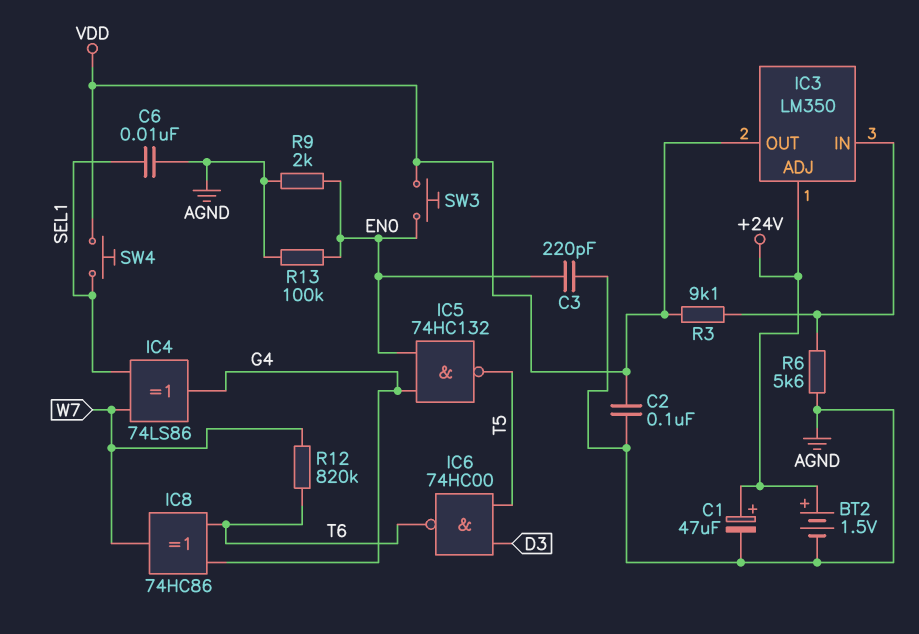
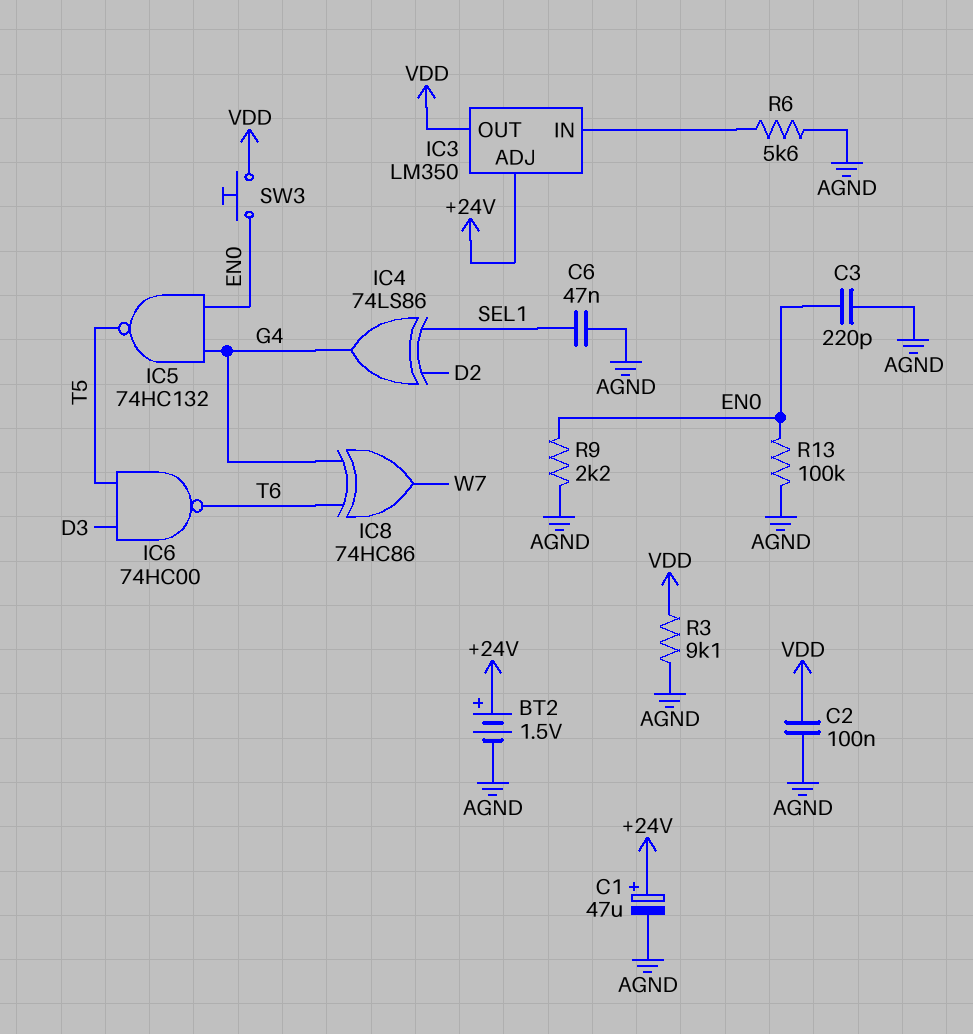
C6: 10nF (AGND, SEL1) -> 47nF (AGND, SEL1)
IC4: XOR 74LS86 (in SEL1, in W7, out G4) -> XOR 74LS86 (in D2, in SEL1, out G4)
R3: 9.1k (IC3/IN, VDD) -> 9.1k (AGND, VDD)
R9: 2k (AGND, EN0) -> 2.2k (AGND, EN0)
R12: 820k (T6, W7) -> none
SW4: button (SEL1, VDD) -> none

